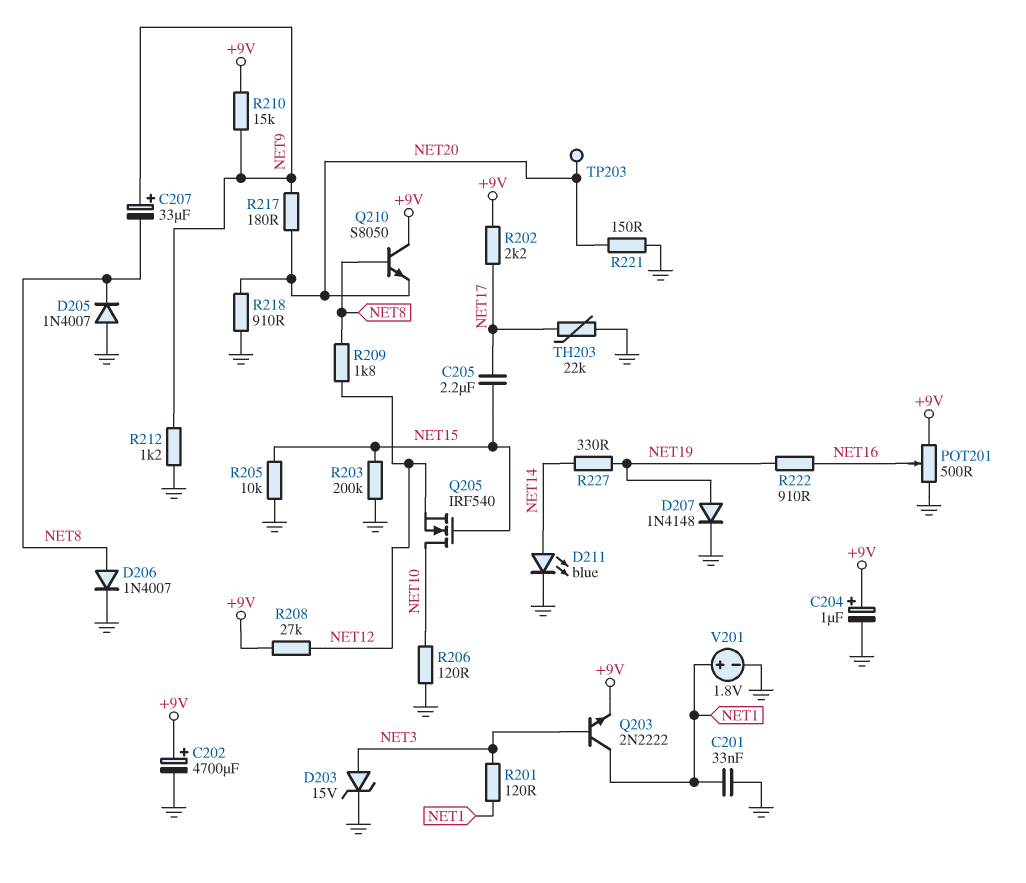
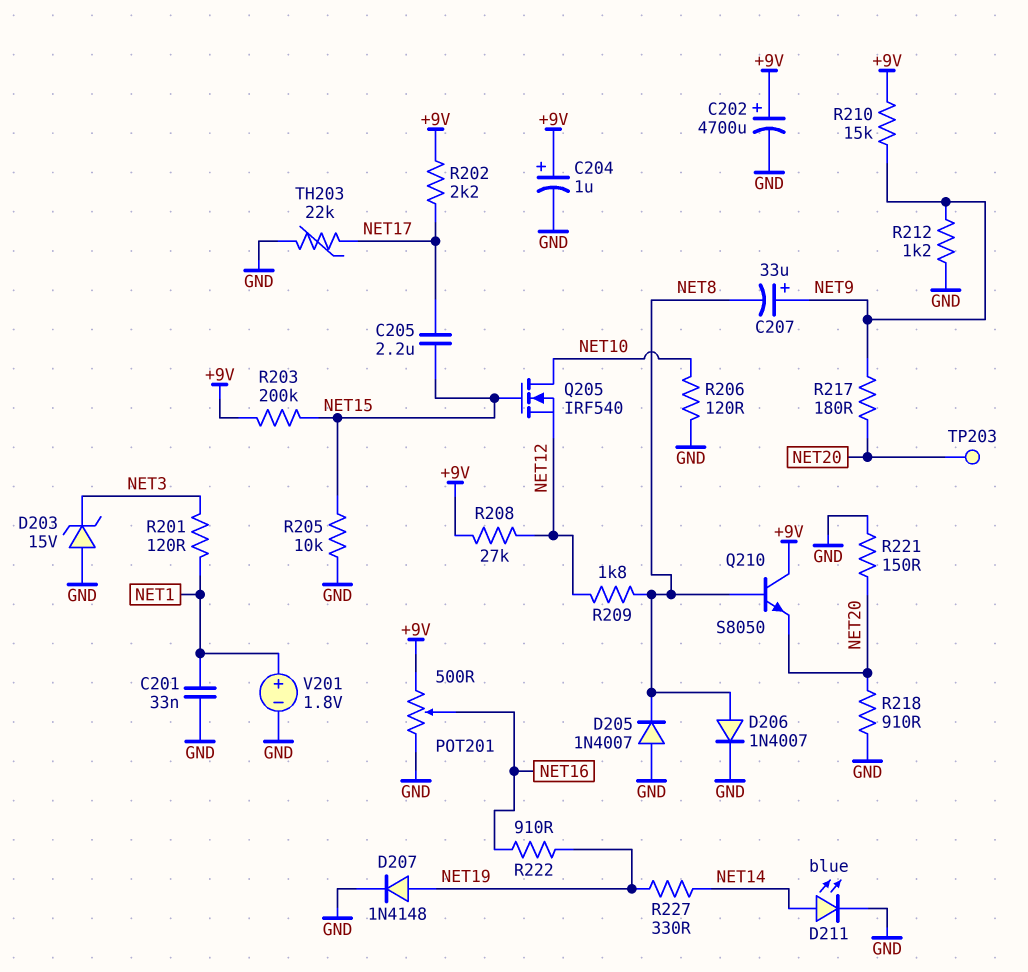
D203: zener 15V (A NET3, K GND) -> zener 15V (A GND, K NET3)
Q203: NPN 2N2222 (B NET3, C NET1, E +9V) -> none
R203: 200k (GND, NET15) -> 200k (+9V, NET15)

